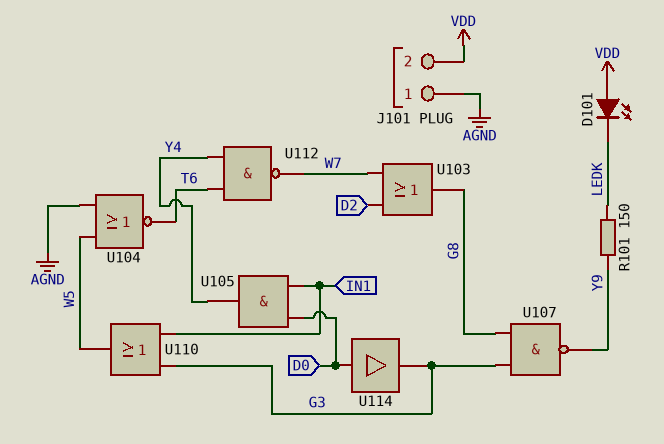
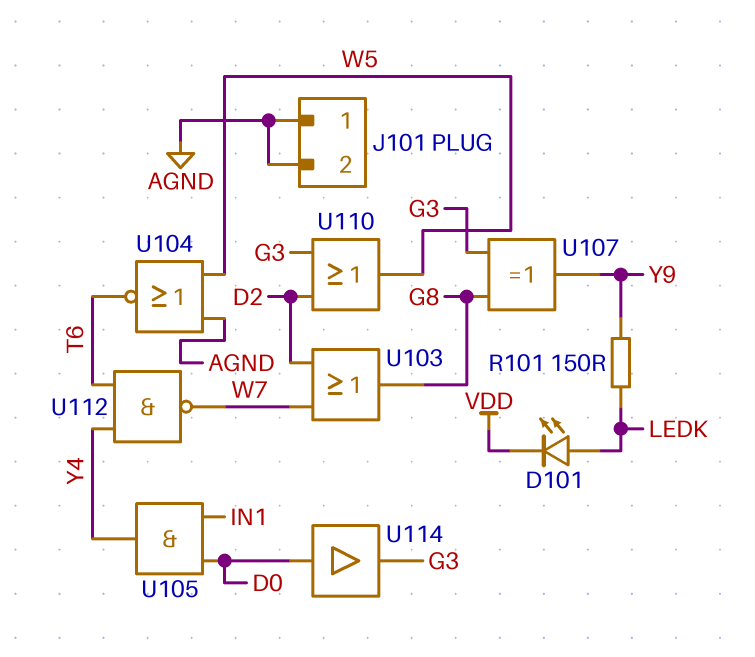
D101: LED (A VDD, K LEDK) -> LED (A LEDK, K VDD)
J101 pin 2: VDD -> AGND
U107: NAND (in G3, in G8, out Y9) -> XOR (in G3, in G8, out Y9)
U110: OR (in G3, in IN1, out W5) -> OR (in D2, in G3, out W5)

